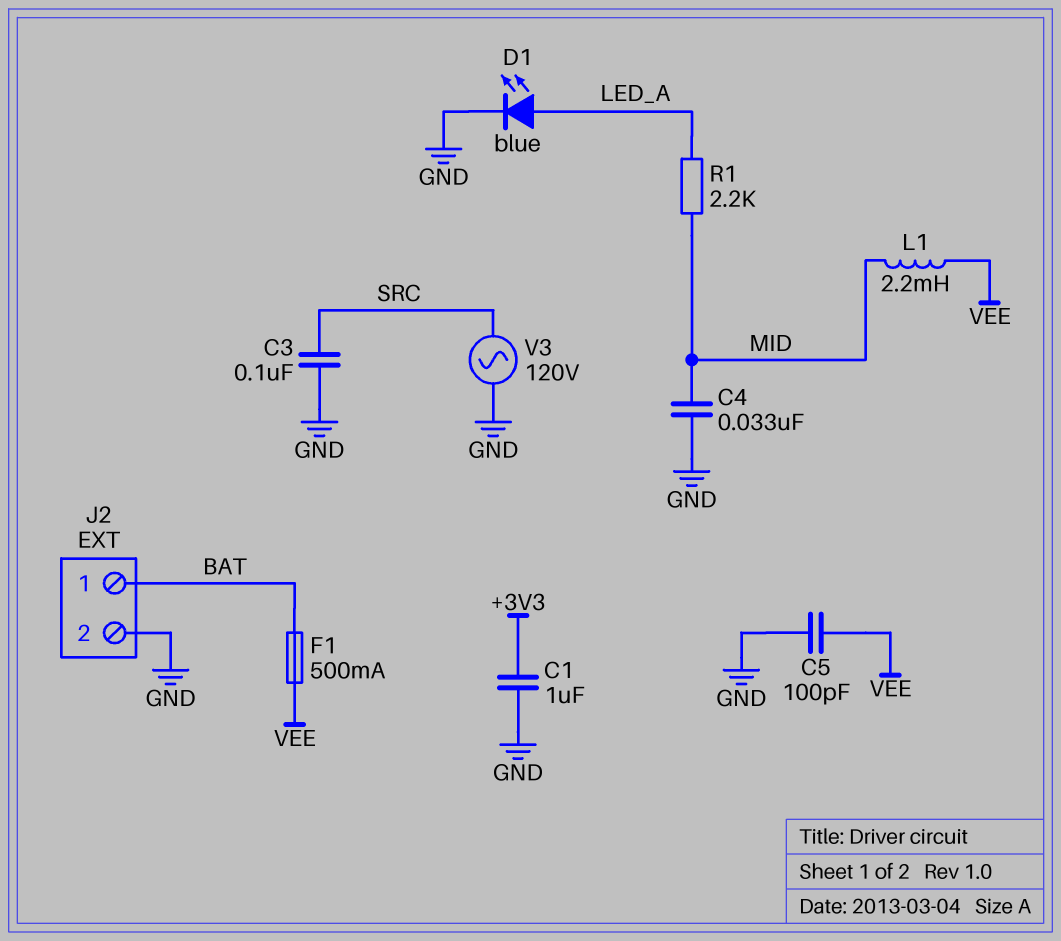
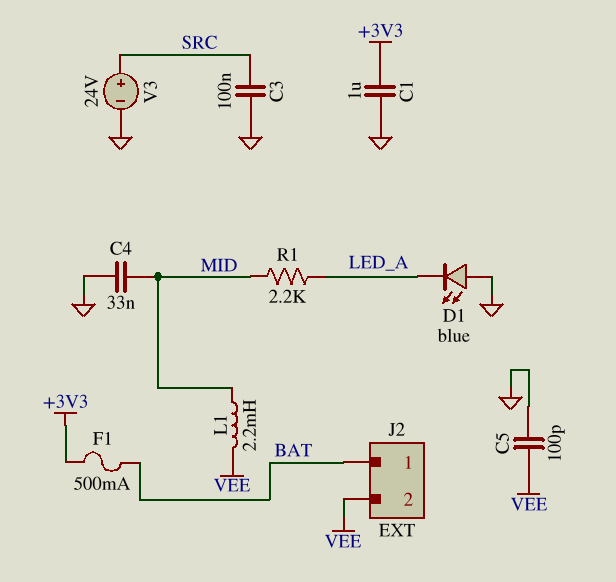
D1: LED blue (A LED_A, K GND) -> LED blue (A GND, K LED_A)
F1: 500mA (BAT, VEE) -> 500mA (+3V3, BAT)
J2 pin 2: GND -> VEE
V3: AC 120V (GND, SRC) -> 24V (plus SRC, minus GND)

